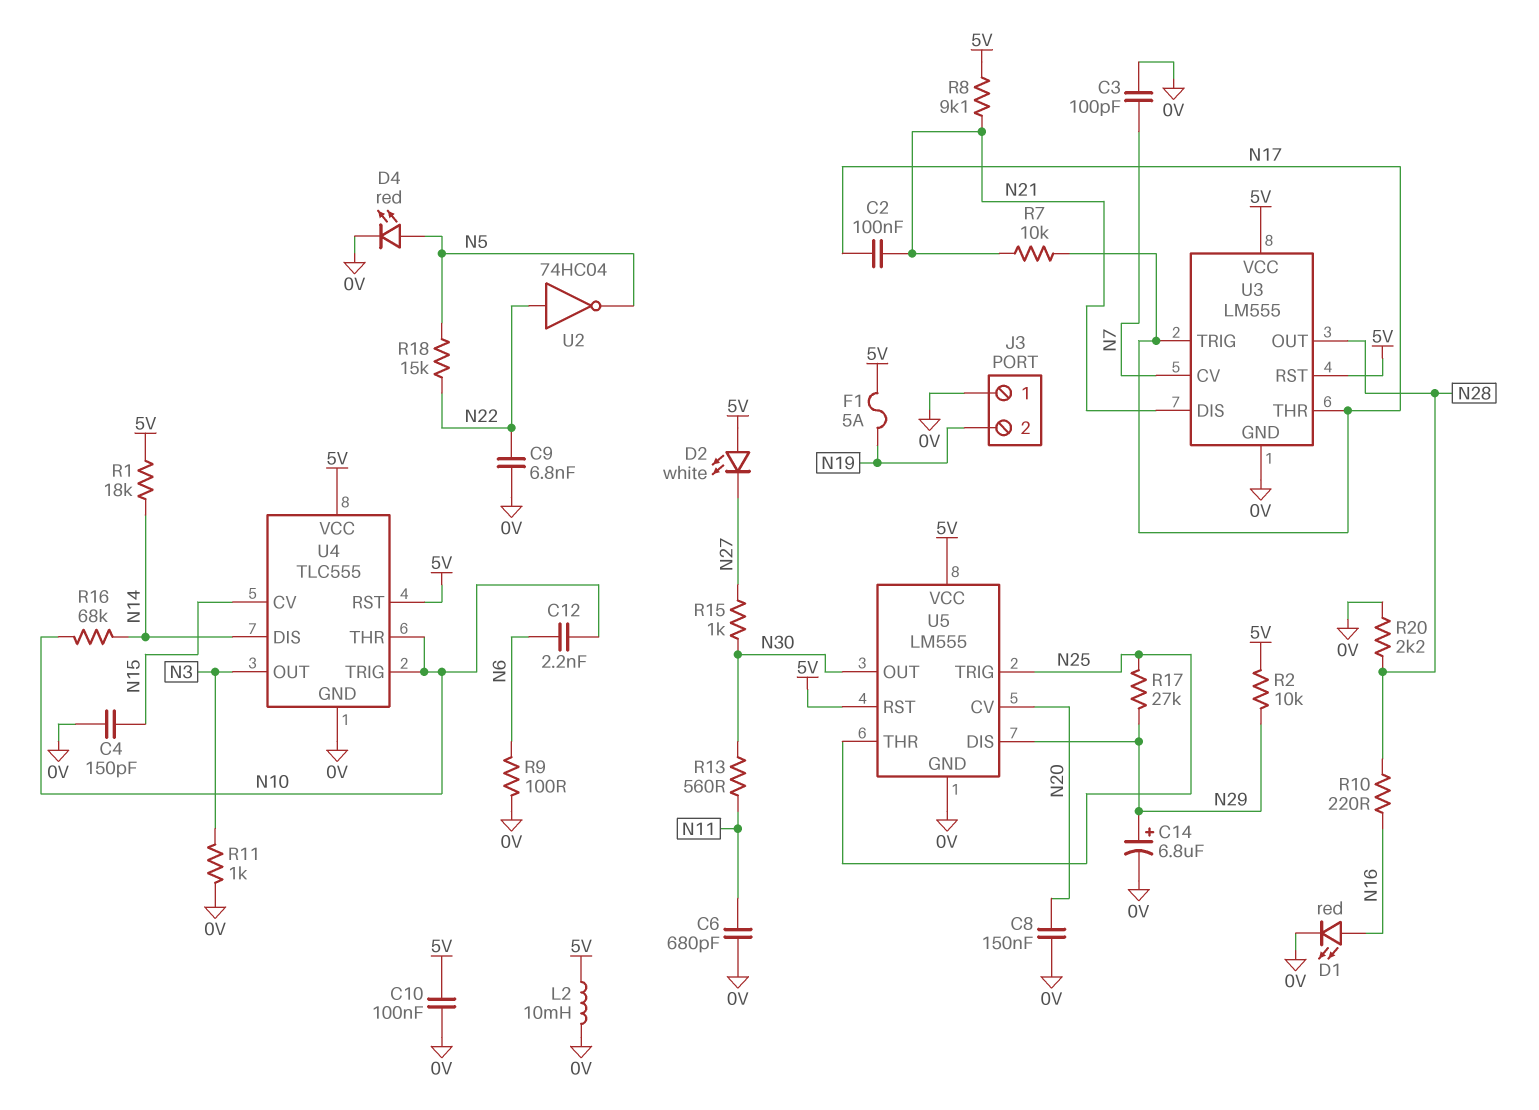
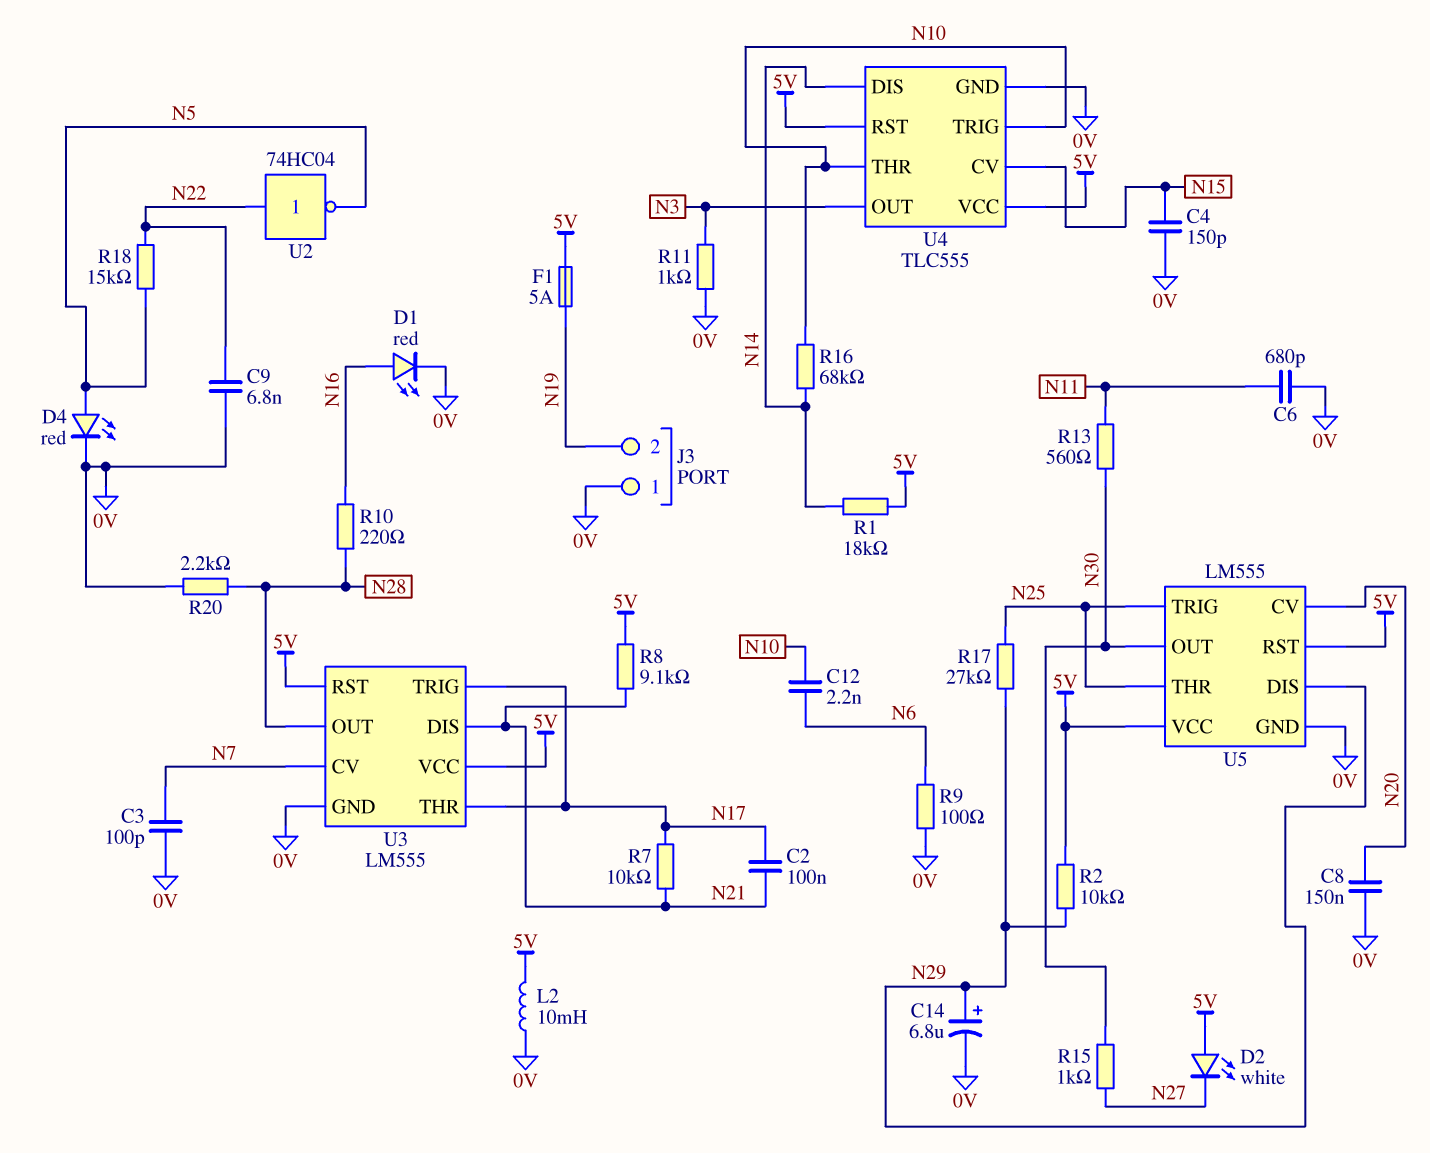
C10: 100nF (0V, 5V) -> none

